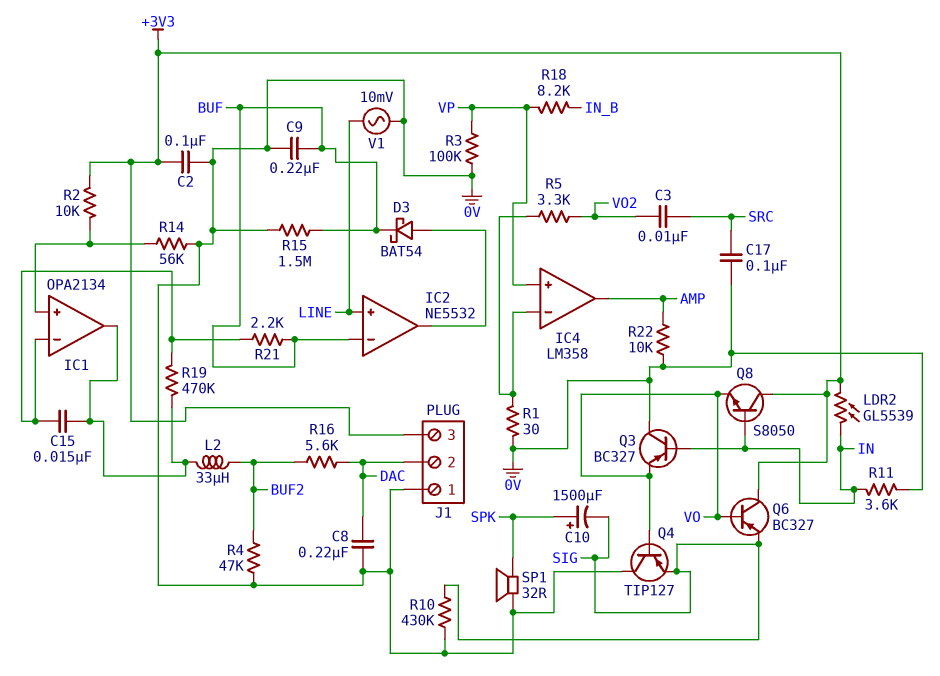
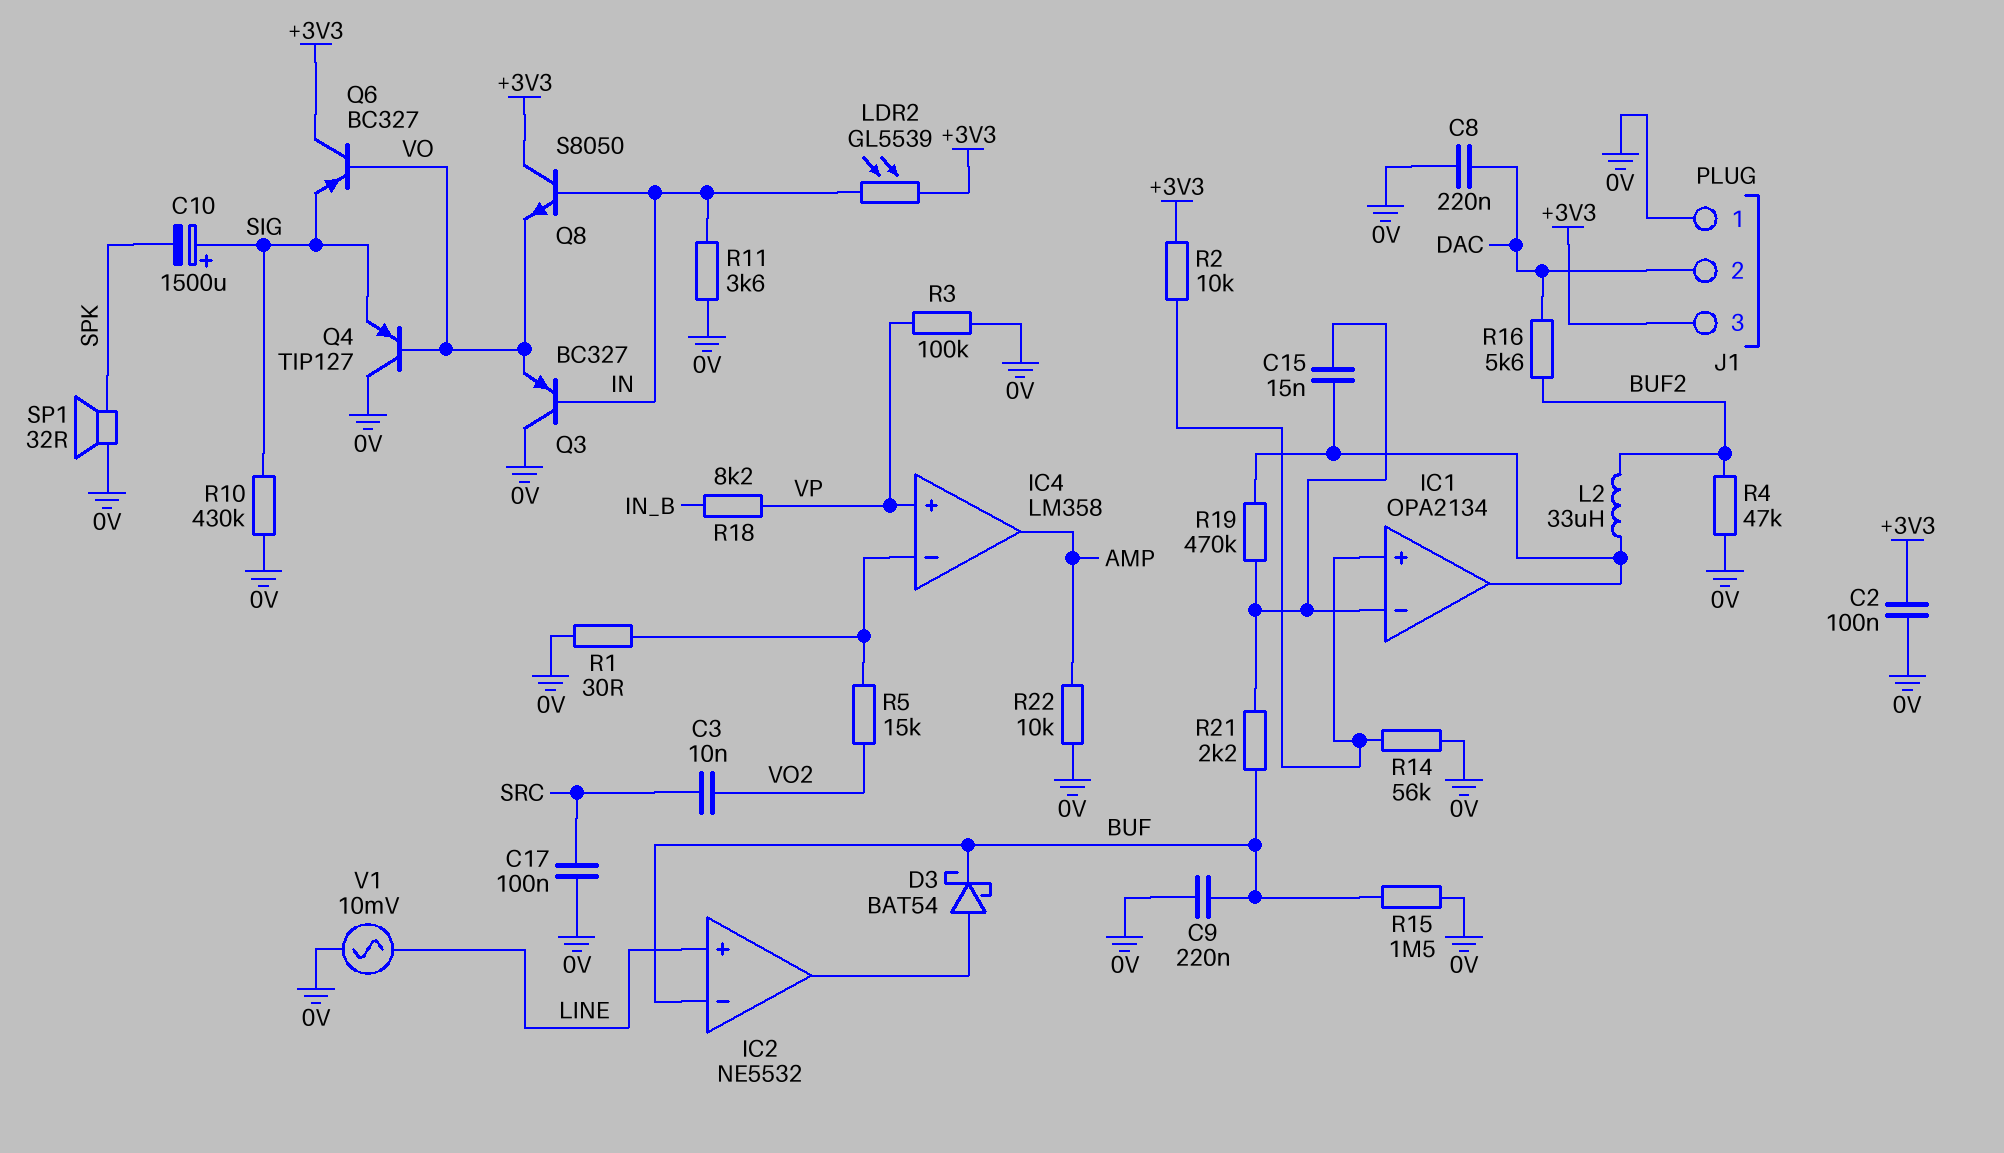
C10: 1500uF (plus SPK, minus SIG) -> 1500uF (plus SIG, minus SPK)
R5: 3.3k (IC4/in-, VO2) -> 15k (IC4/in-, VO2)

